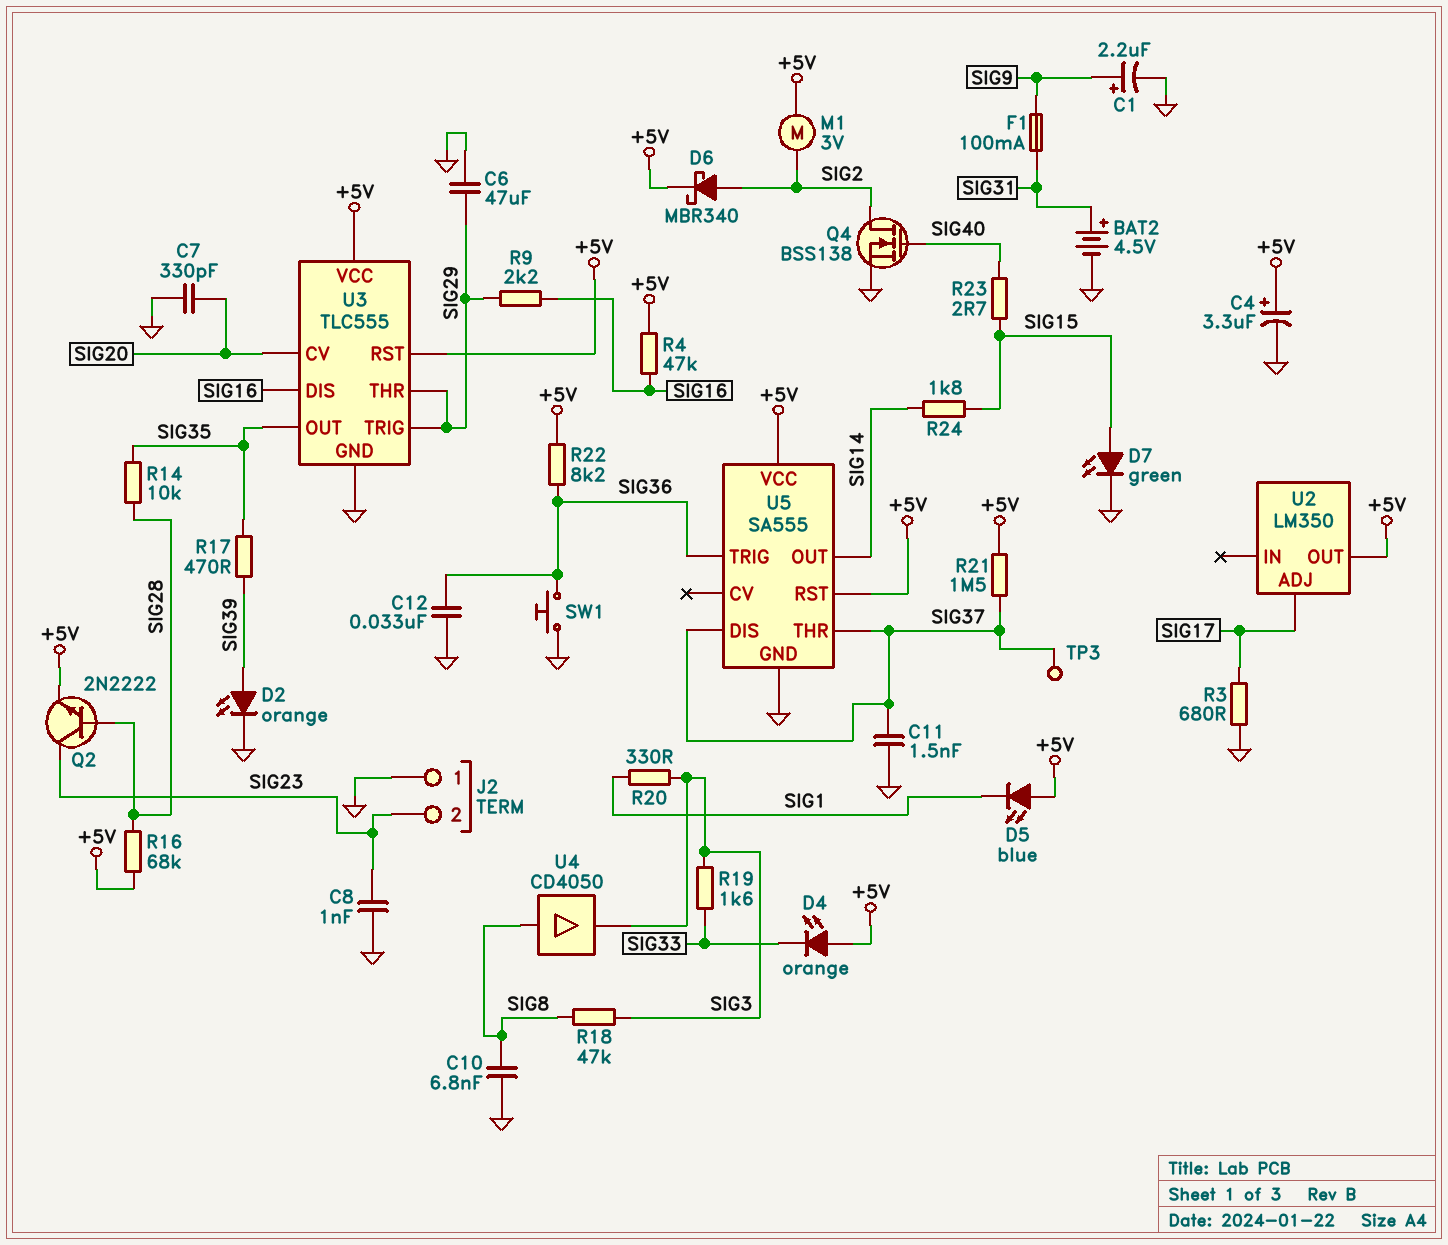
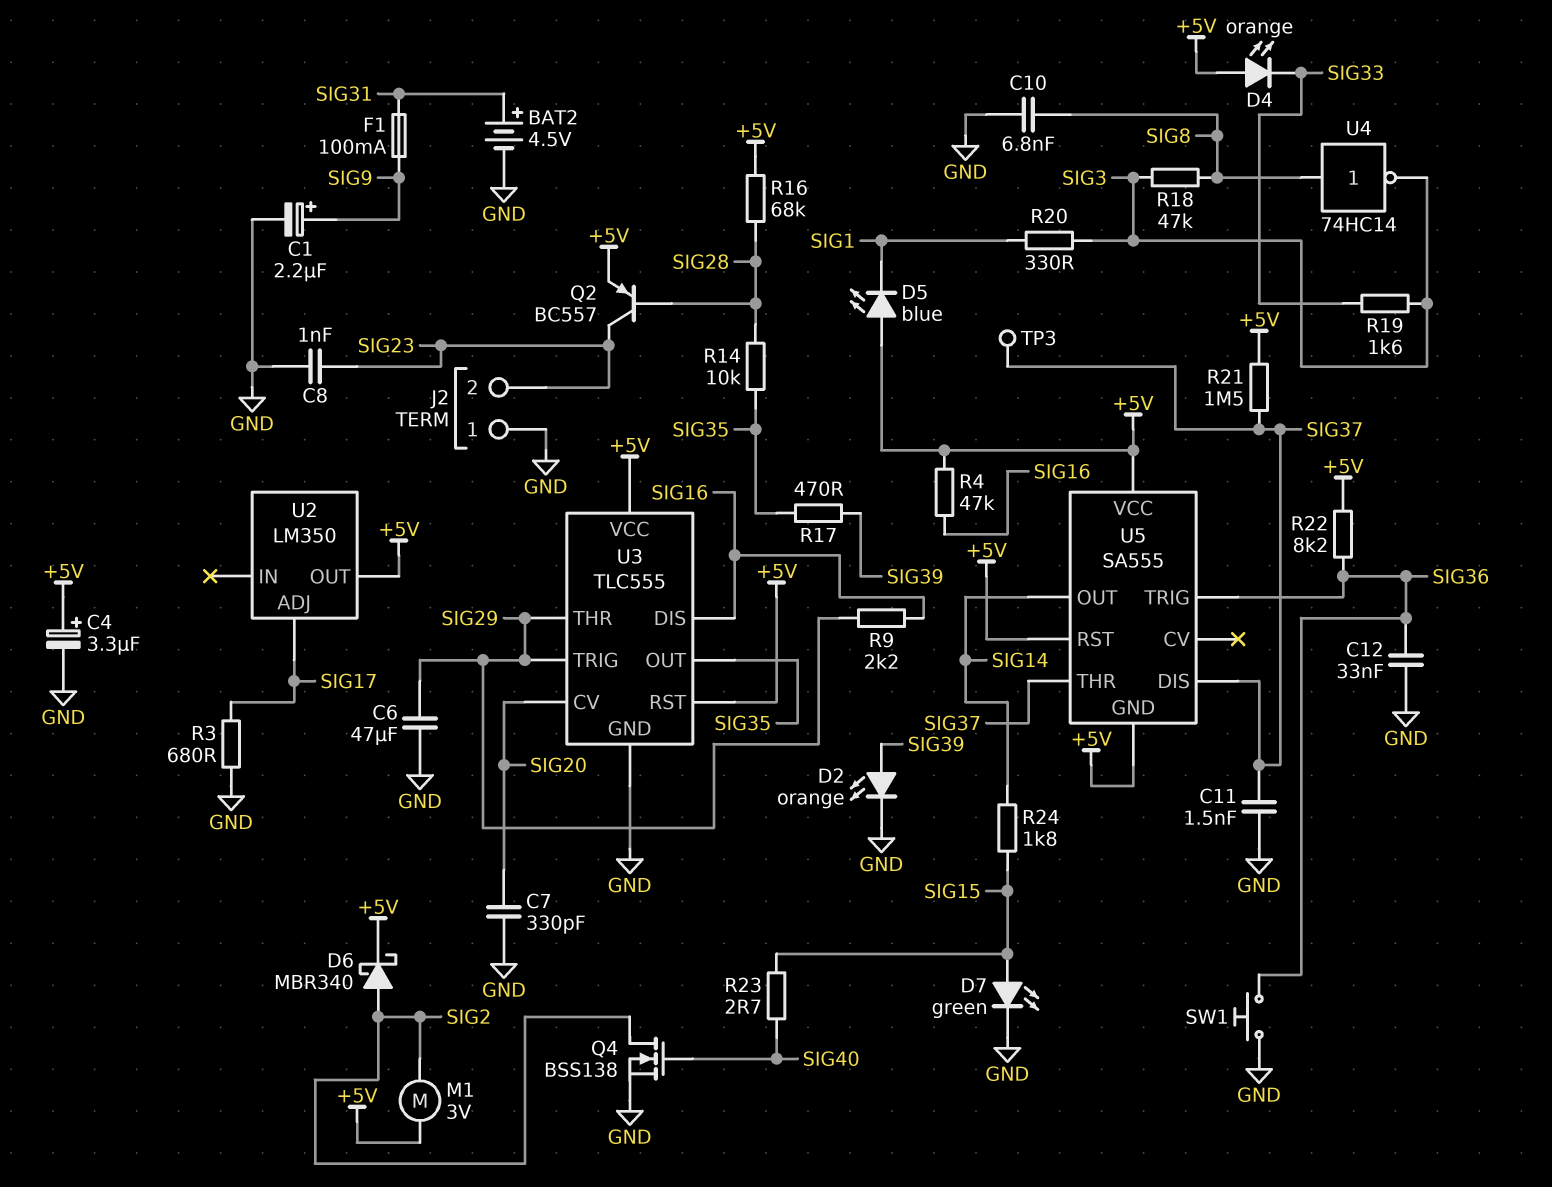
Q2: NPN 2N2222 (B SIG28, C SIG23, E +5V) -> PNP BC557 (B SIG28, C SIG23, E +5V)
U4: buffer CD4050 (in SIG8, out SIG3) -> NOT 74HC14 (in SIG8, out SIG3)
U5 pin GND: GND -> +5V

